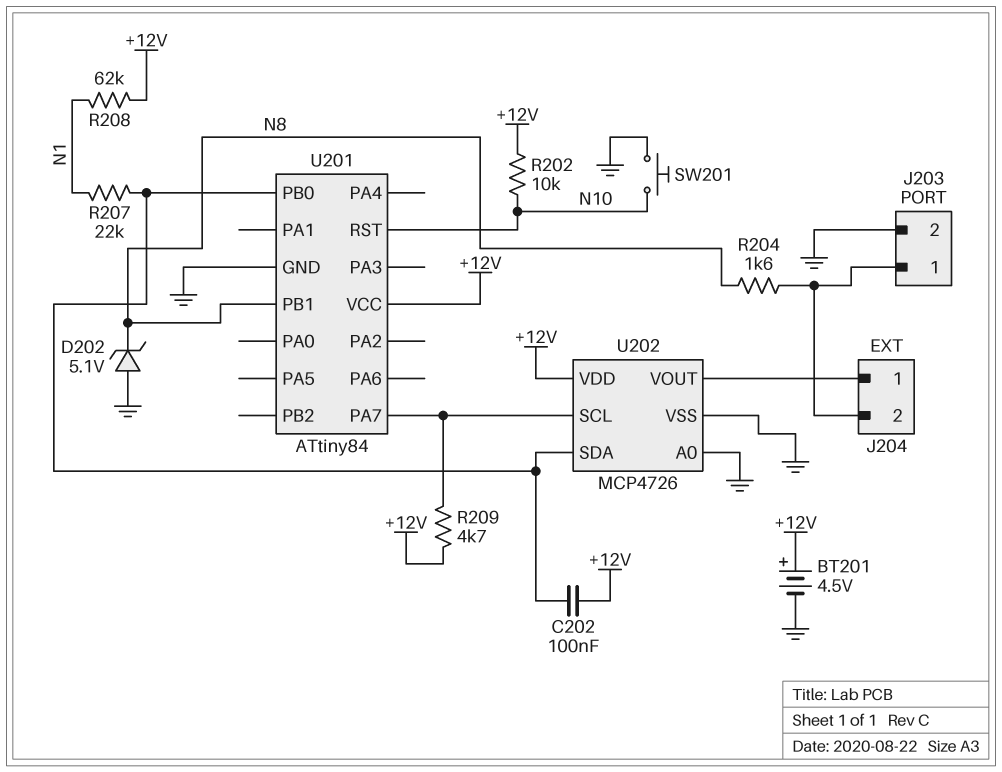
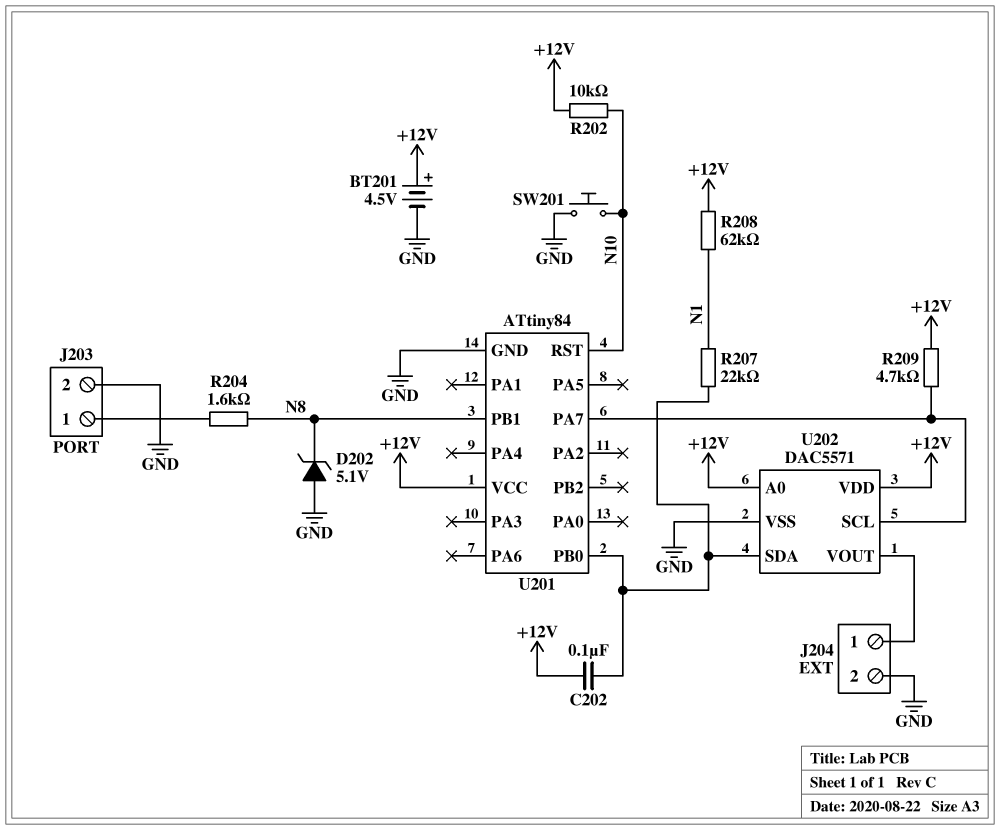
J204 pin 2: J203/1 -> GND
U202: MCP4726 -> DAC5571
U202 pin A0: GND -> +12V

